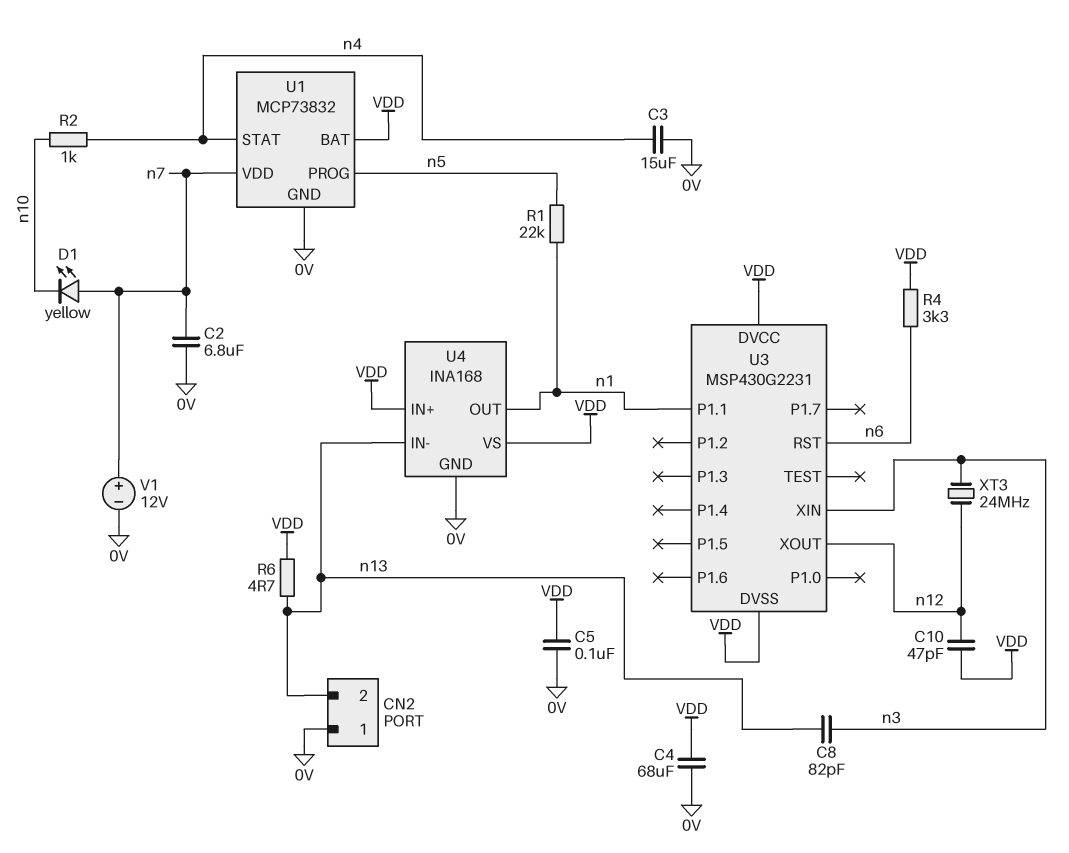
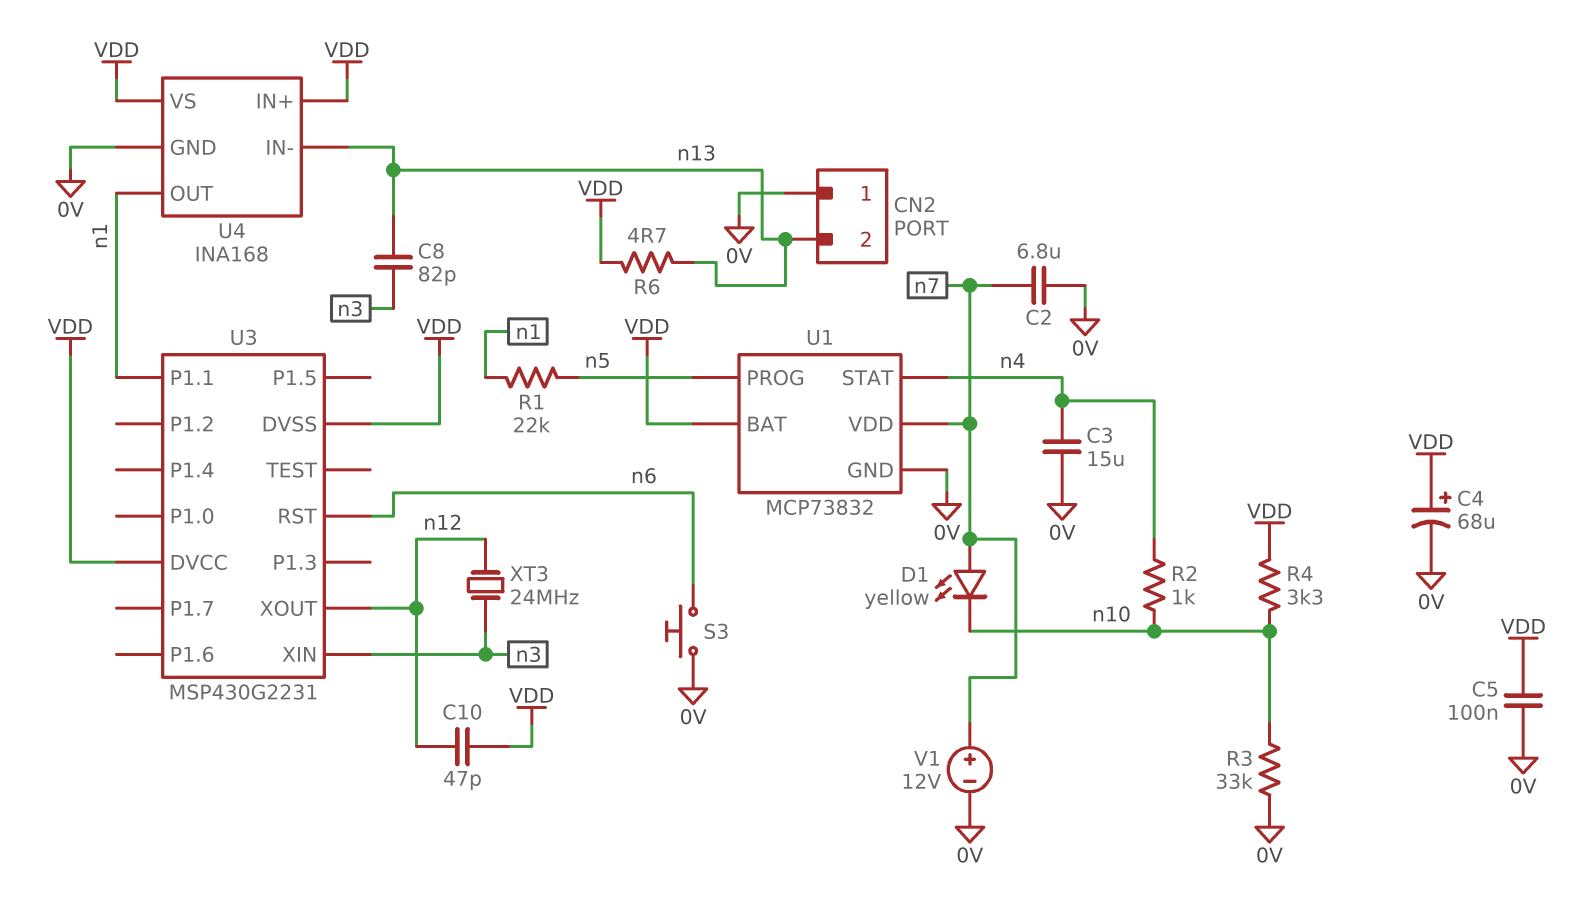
C4: 68uF (0V, VDD) -> 68uF (plus VDD, minus 0V)
R3: none -> 33k (0V, n10)
R4: 3.3k (VDD, n6) -> 3.3k (VDD, n10)
S3: none -> button (0V, n6)

